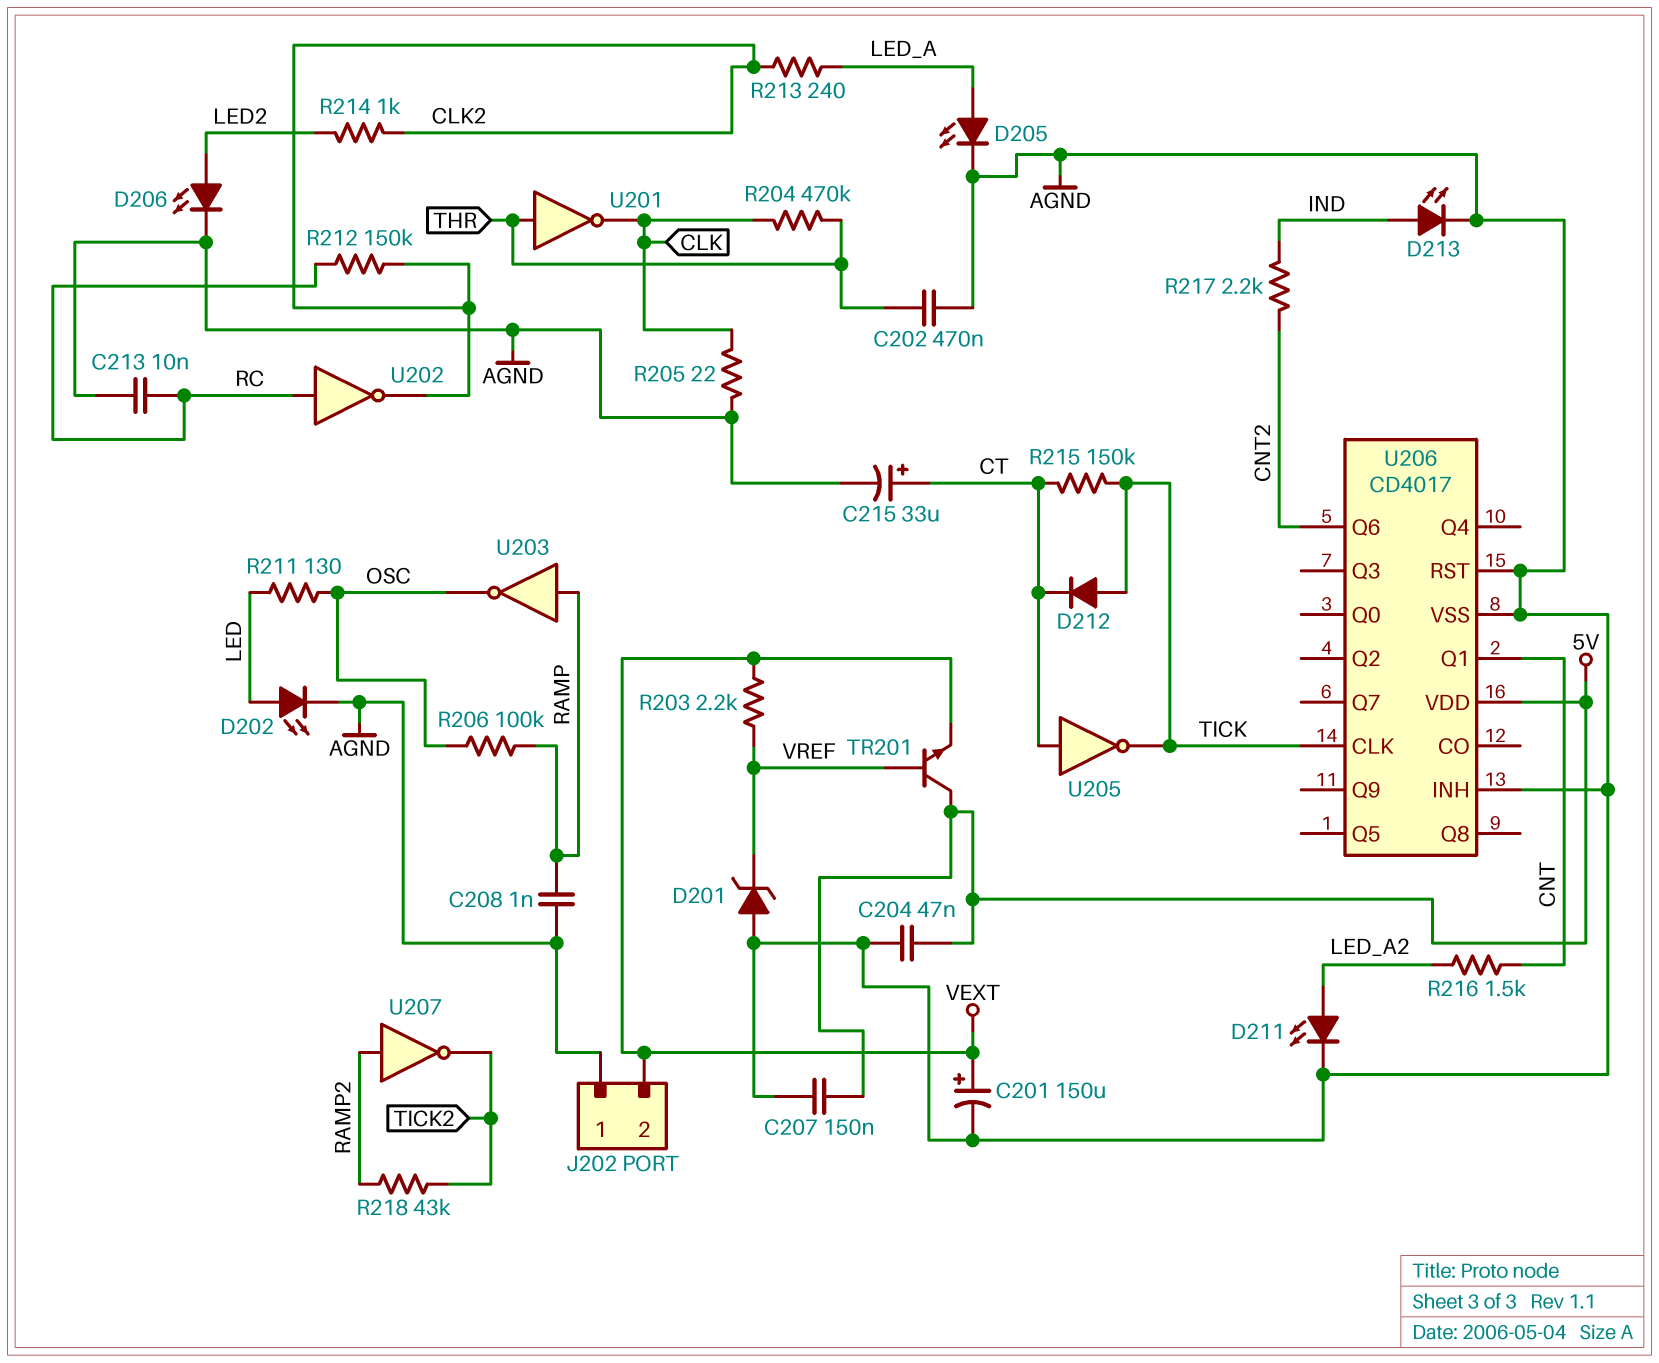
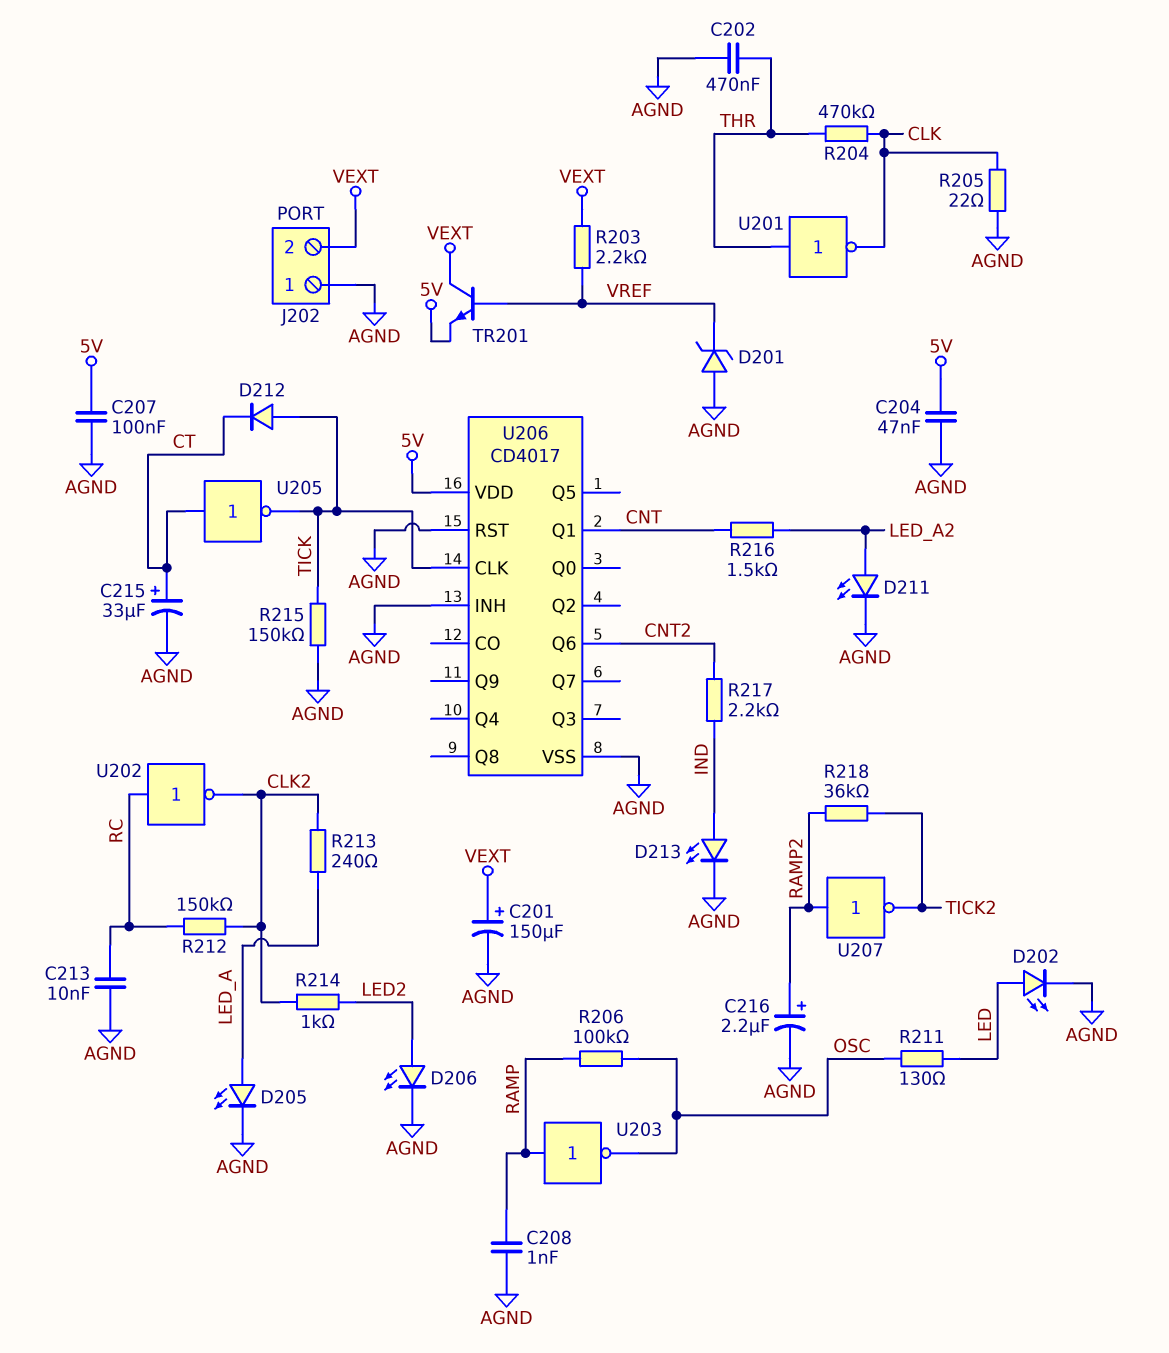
C207: 150nF (5V, AGND) -> 100nF (5V, AGND)
C216: none -> 2.2uF (plus RAMP2, minus AGND)
R215: 150k (CT, TICK) -> 150k (AGND, TICK)
R218: 43k (RAMP2, TICK2) -> 36k (RAMP2, TICK2)
TR201: NPN (B VREF, C 5V, E VEXT) -> NPN (B VREF, C VEXT, E 5V)

